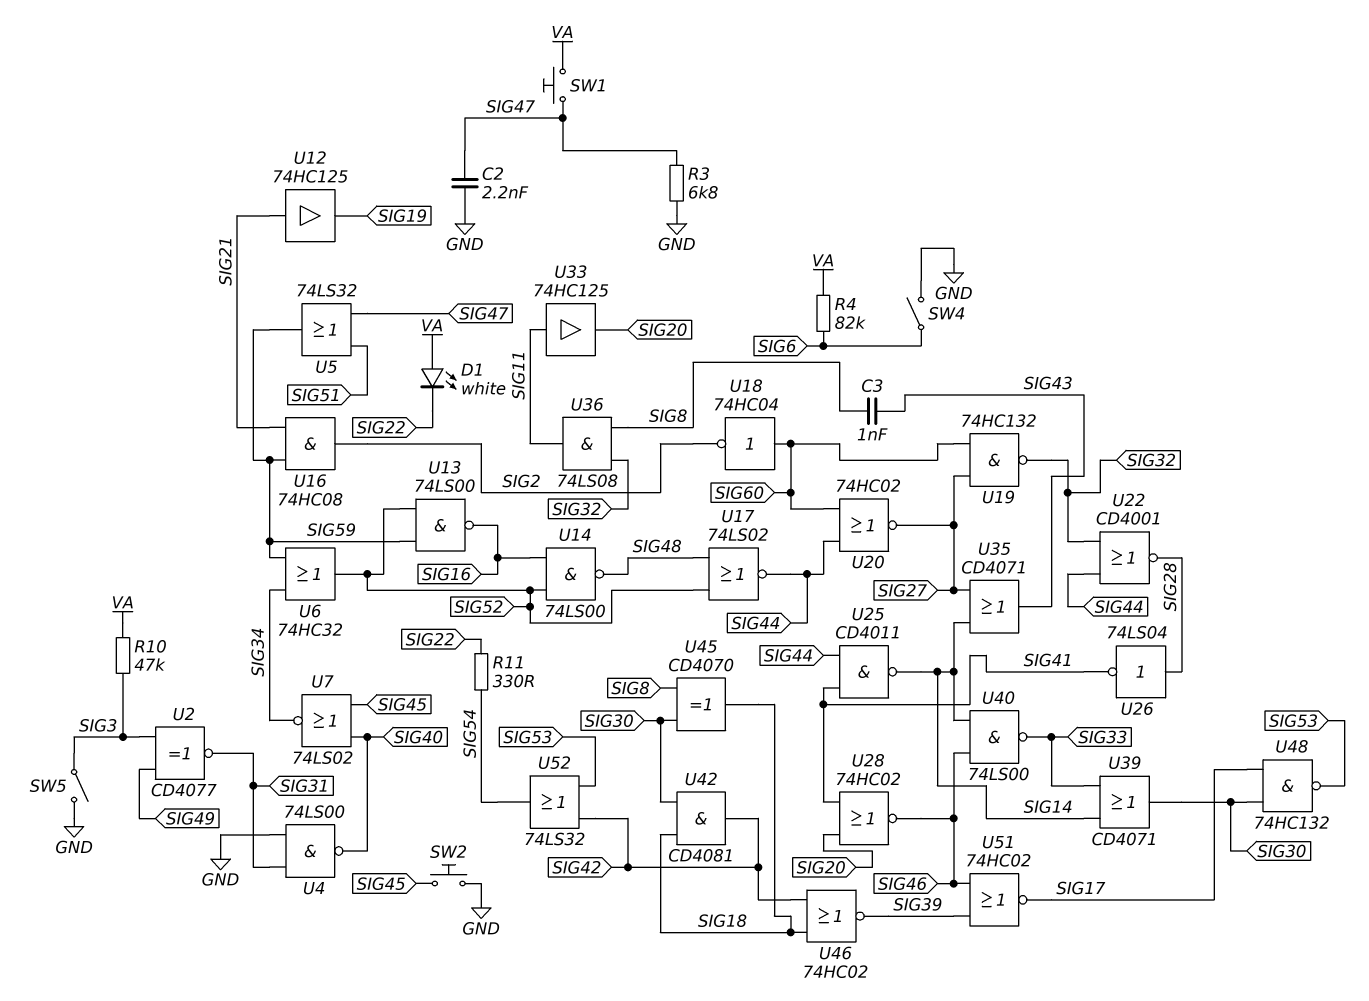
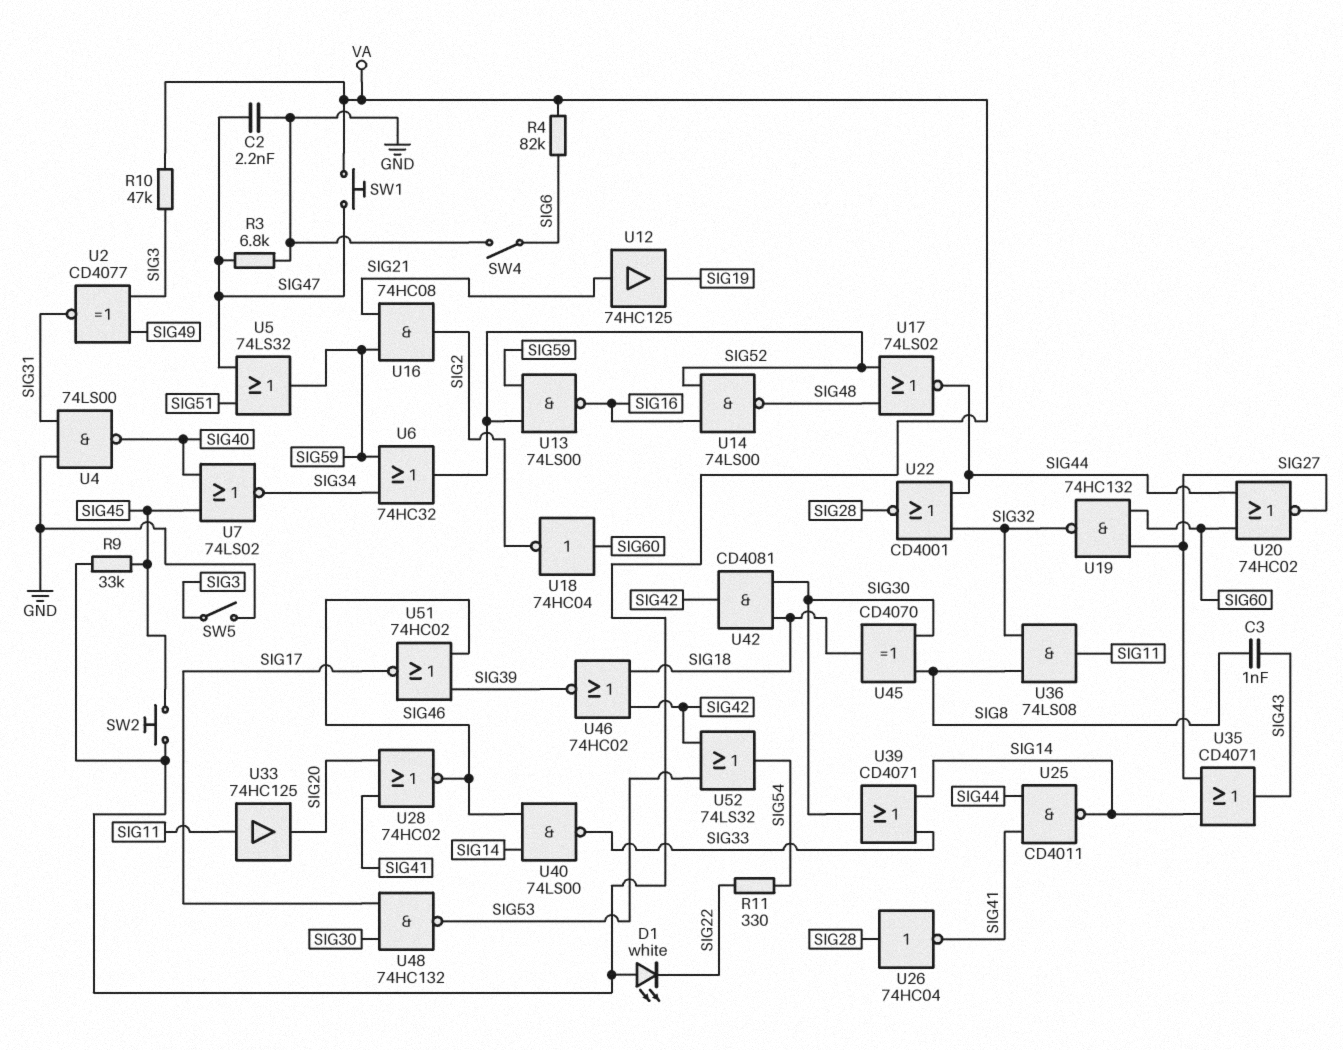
R9: none -> 33k (SIG45, VA)
SW2: button (GND, SIG45) -> button (SIG45, VA)
U26: NOT 74LS04 (in SIG28, out SIG41) -> NOT 74HC04 (in SIG28, out SIG41)

